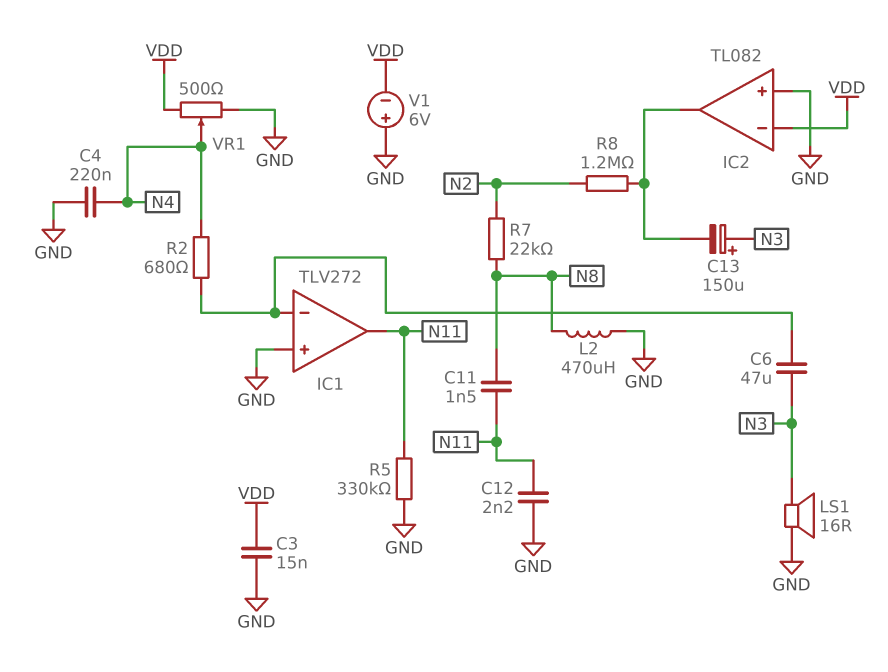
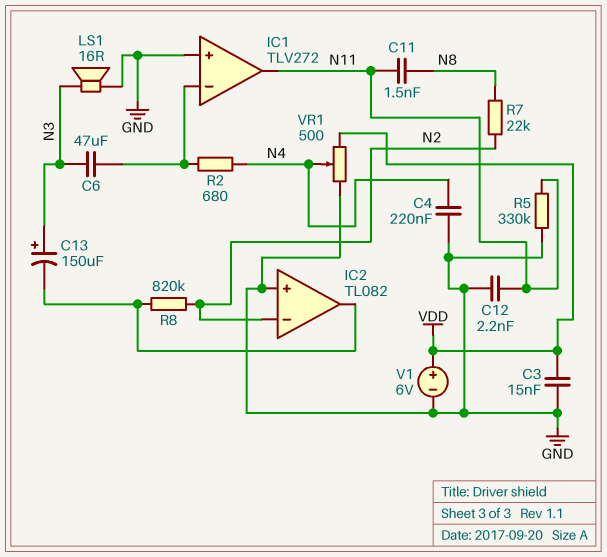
IC2 pin in-: VDD -> N2
L2: 470uH (GND, N8) -> none
R8: 1.2M (IC2/out, N2) -> 820k (IC2/out, N2)
V1: 6V (plus GND, minus VDD) -> 6V (plus VDD, minus GND)

